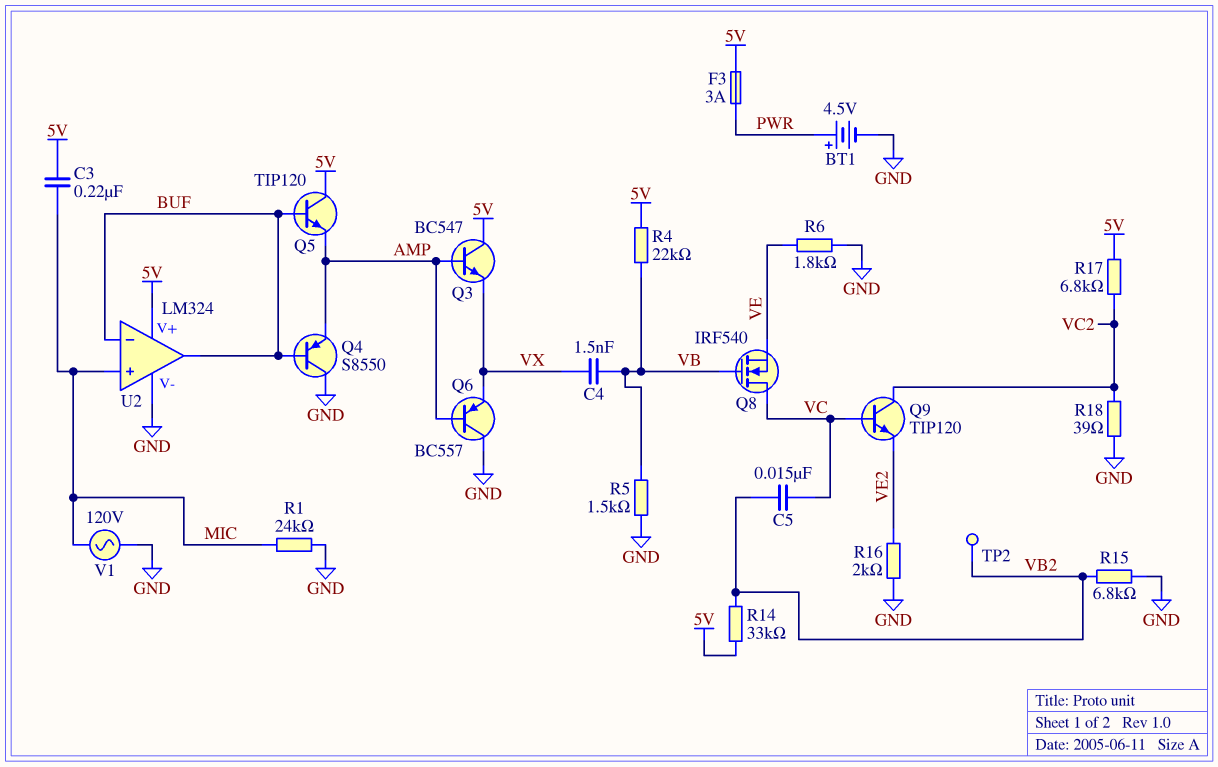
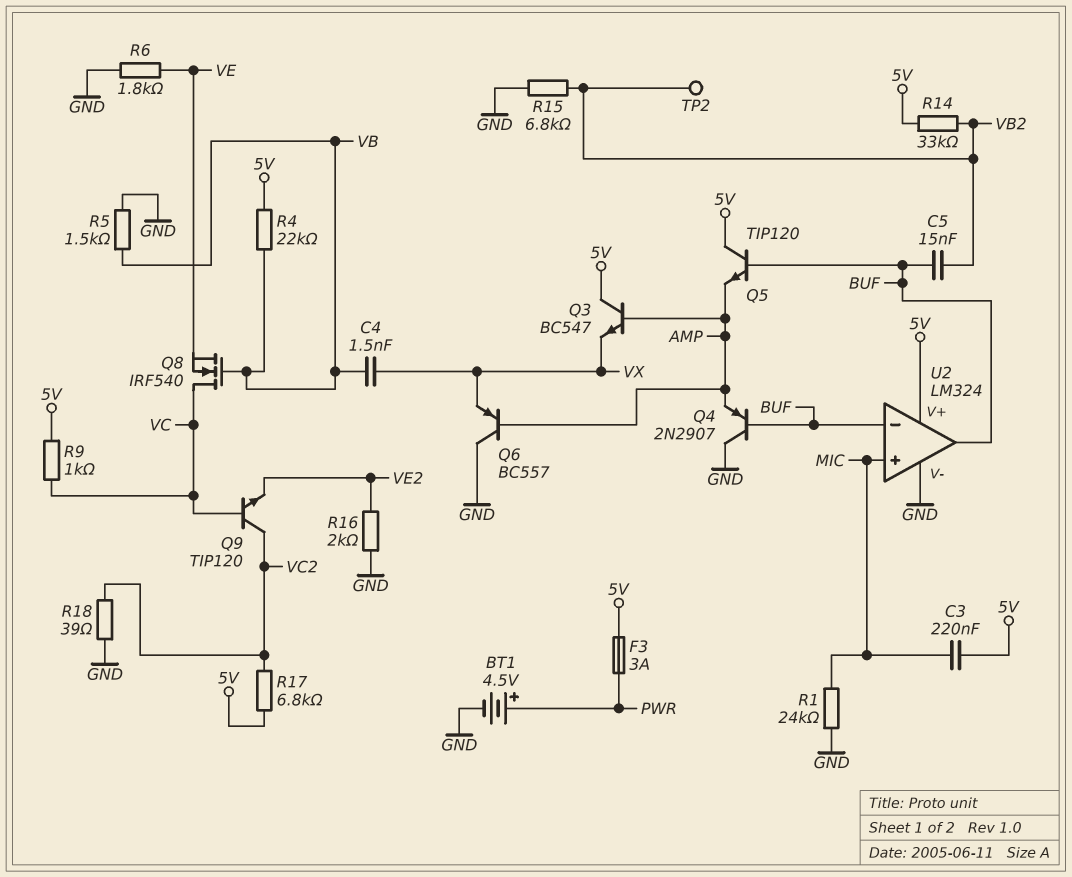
C5: 15nF (VB2, VC) -> 15nF (BUF, VB2)
Q4: PNP S8550 (B BUF, C GND, E AMP) -> PNP 2N2907 (B BUF, C GND, E AMP)
R9: none -> 1k (5V, VC)
V1: AC 120V (GND, MIC) -> none

